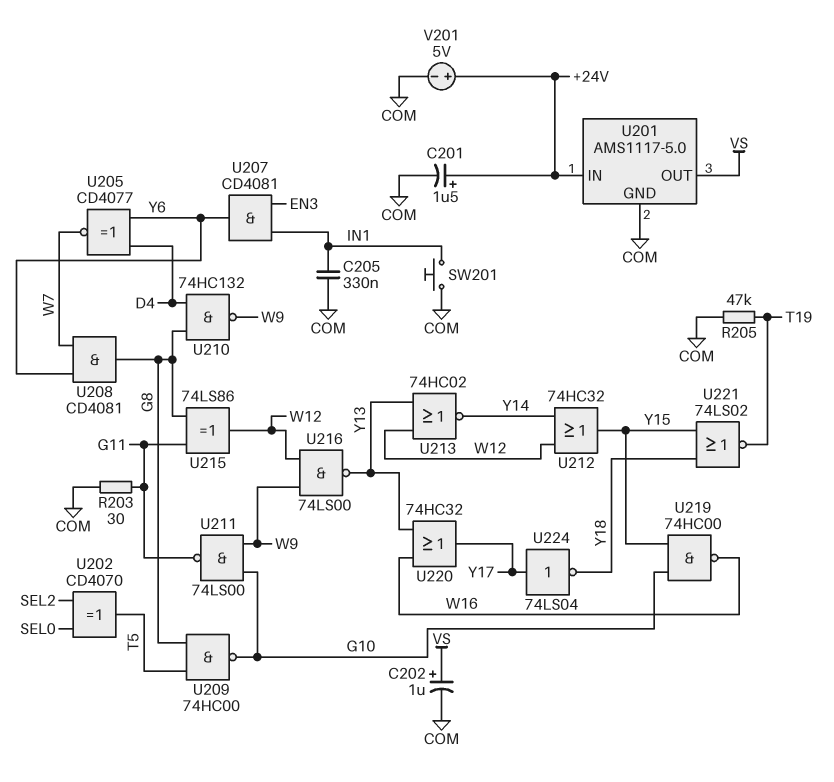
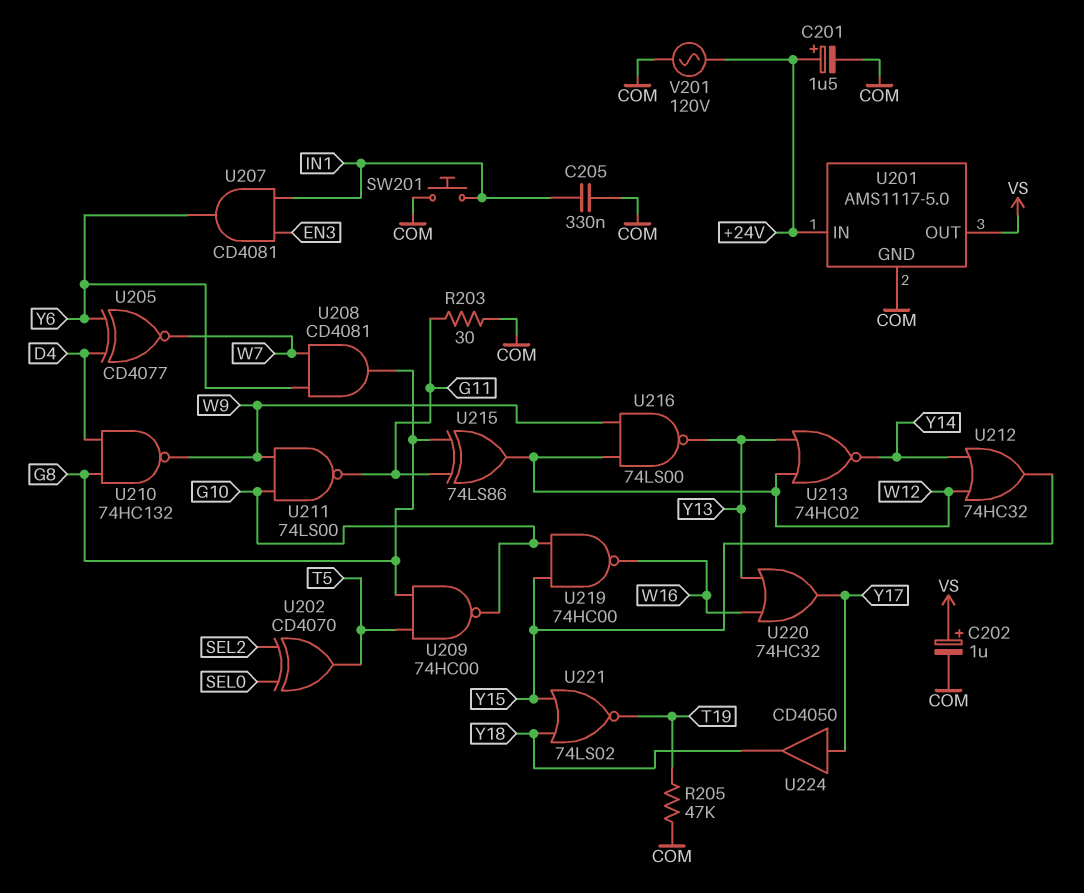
U224: NOT 74LS04 (in Y17, out Y18) -> buffer CD4050 (in Y17, out Y18)
V201: 5V (plus +24V, minus COM) -> AC 120V (+24V, COM)

